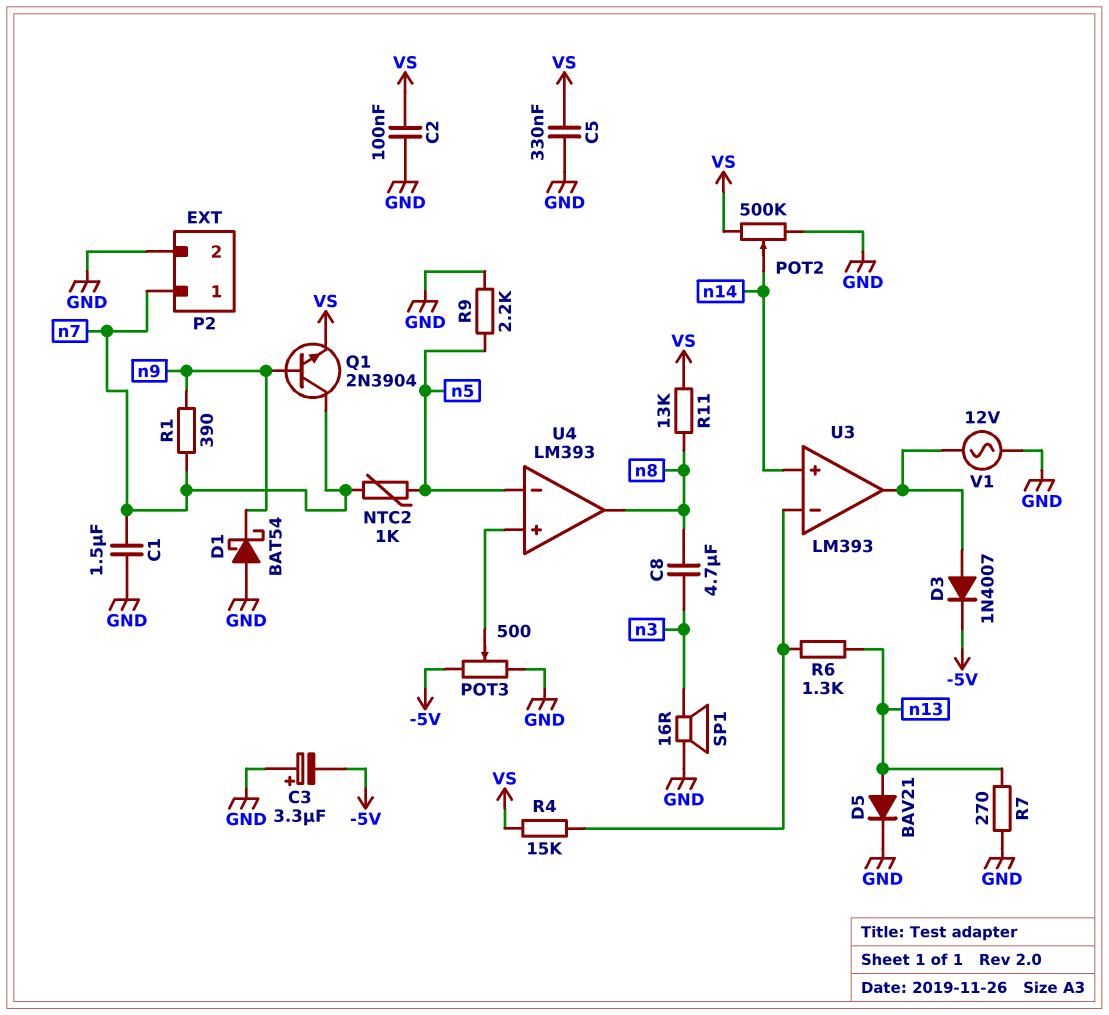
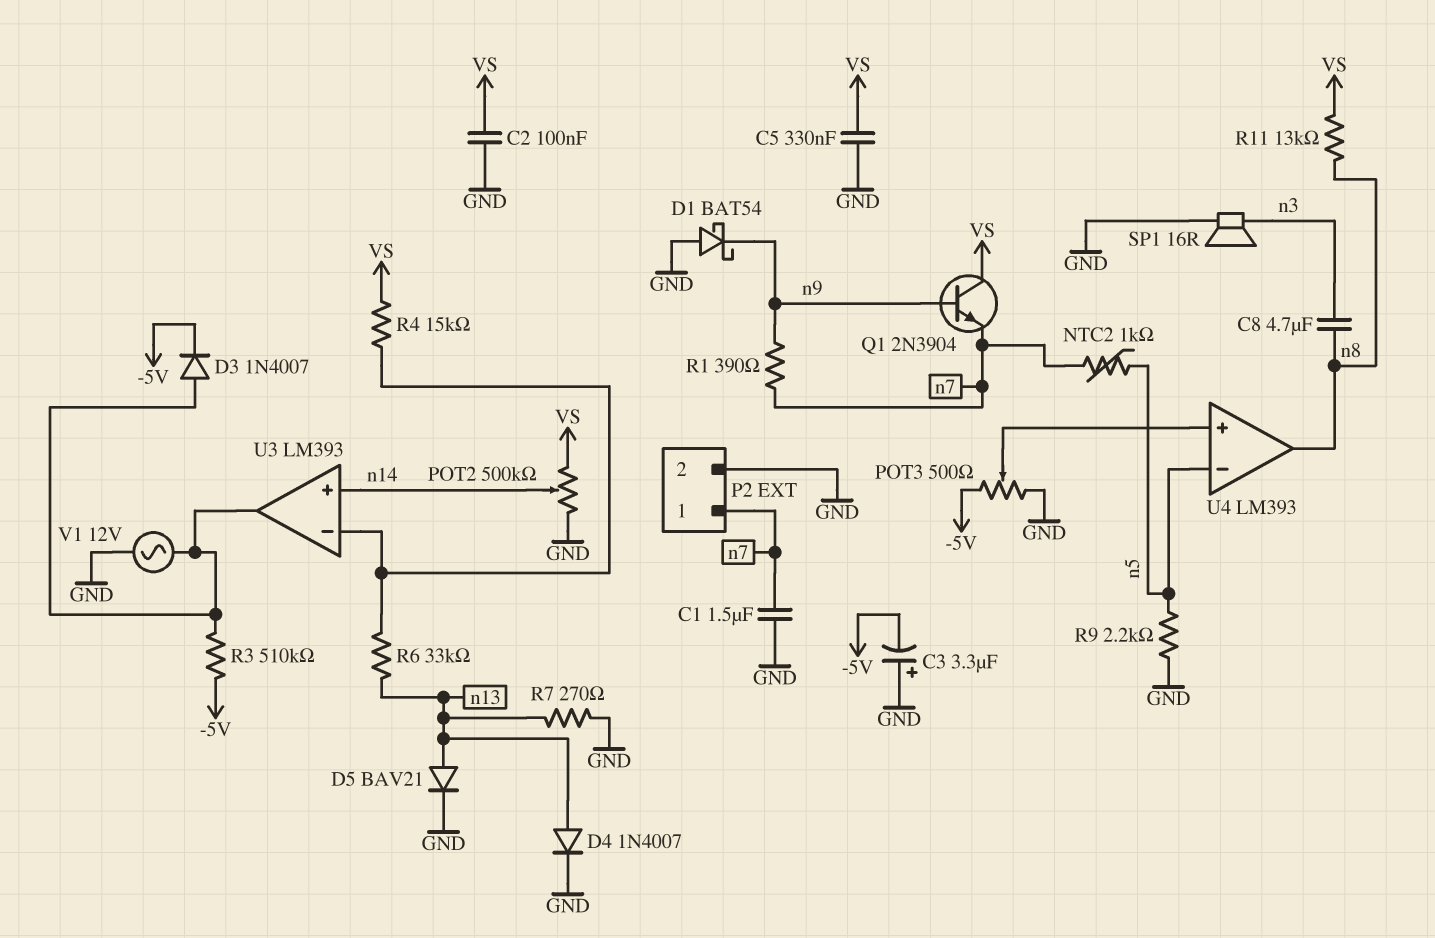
D4: none -> diode 1N4007 (A n13, K GND)
Q1: NPN 2N3904 (B n9, C n7, E VS) -> NPN 2N3904 (B n9, C VS, E n7)
R3: none -> 510k (-5V, U3/out)
R6: 1.3k (U3/in-, n13) -> 33k (U3/in-, n13)

